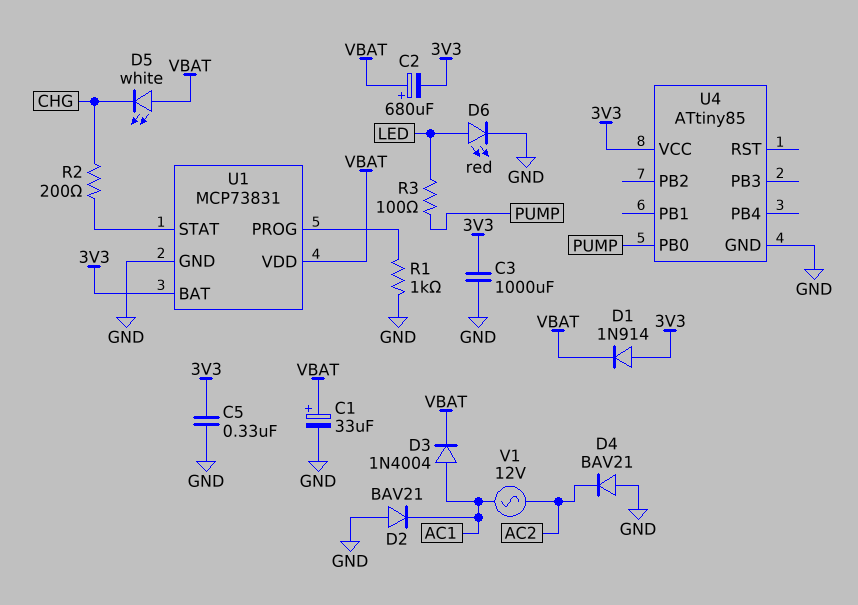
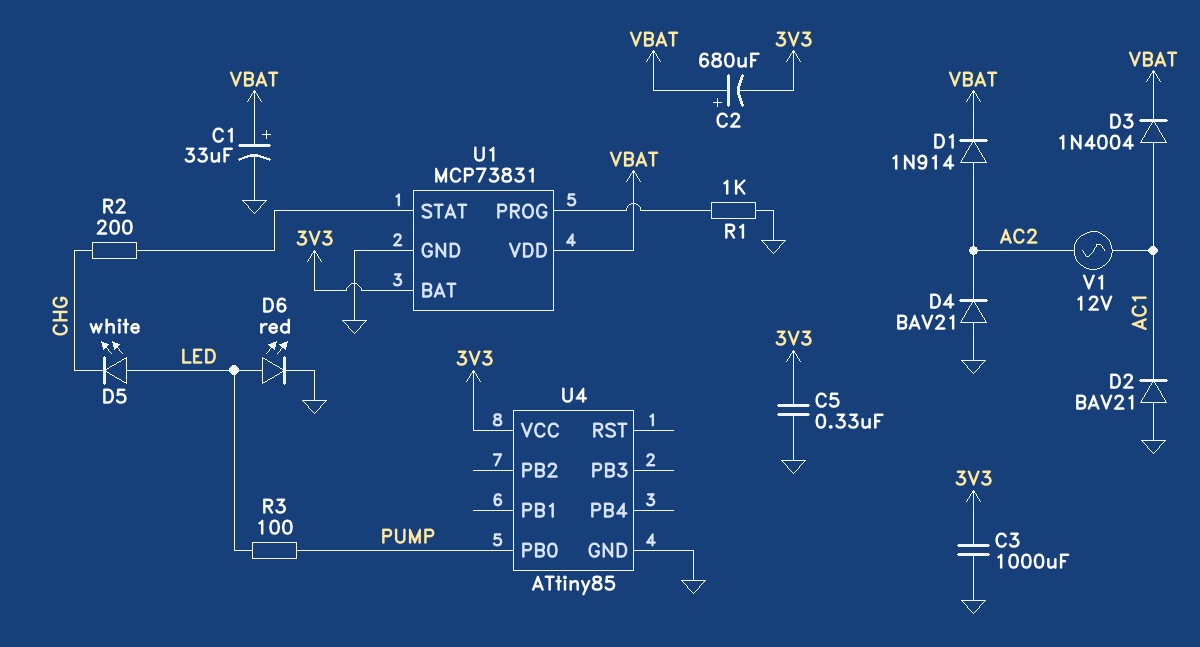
D1: diode 1N914 (A 3V3, K VBAT) -> diode 1N914 (A AC2, K VBAT)
D5: LED white (A VBAT, K CHG) -> LED white (A LED, K CHG)

